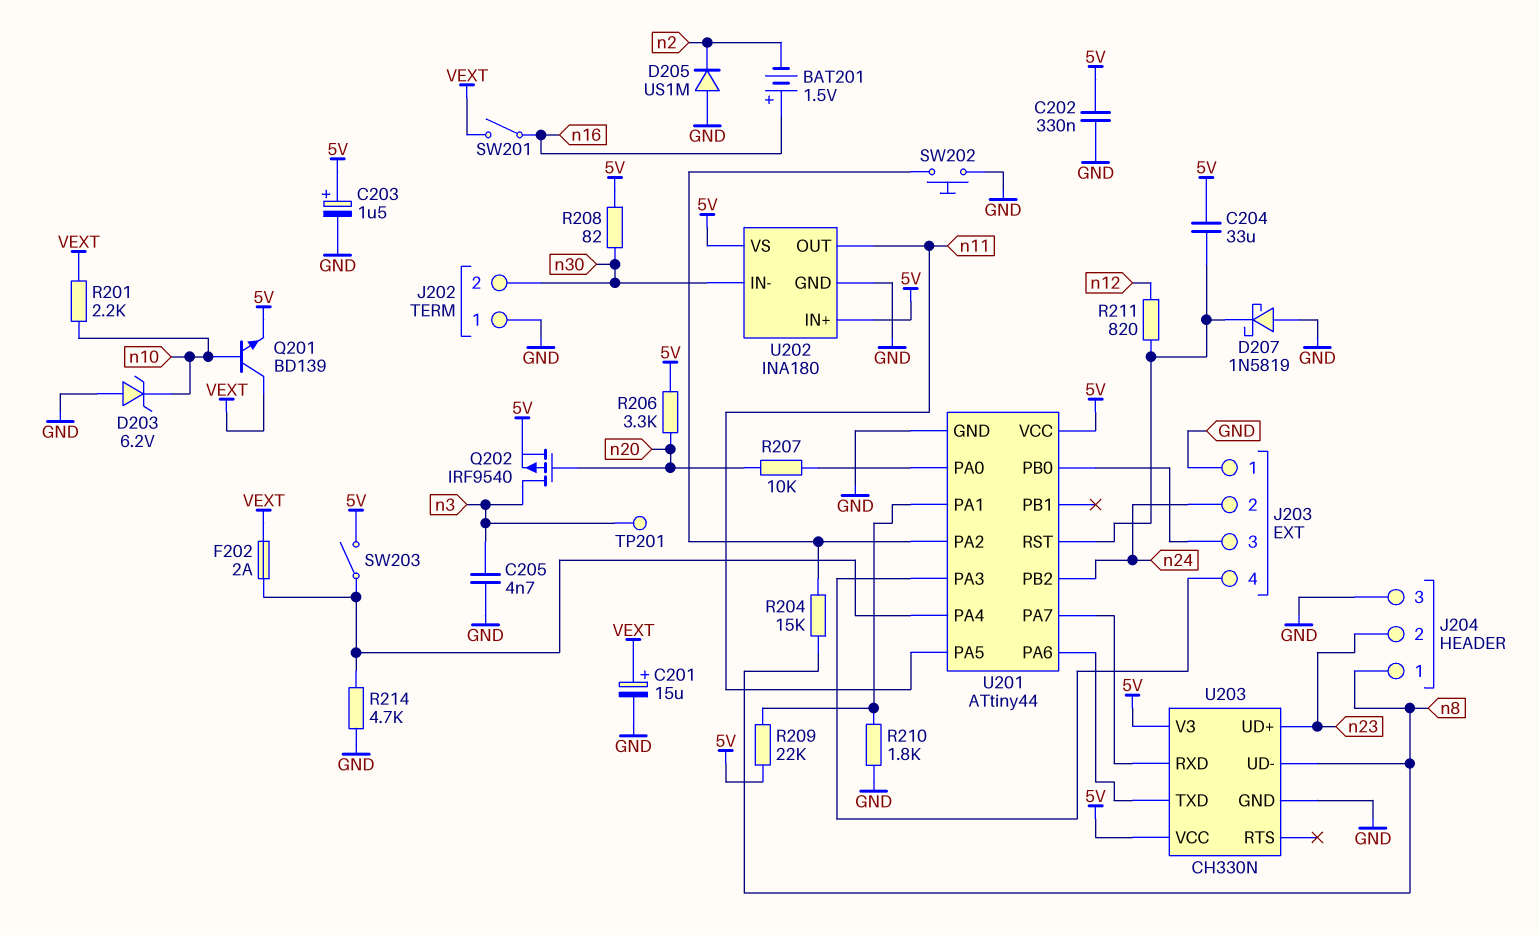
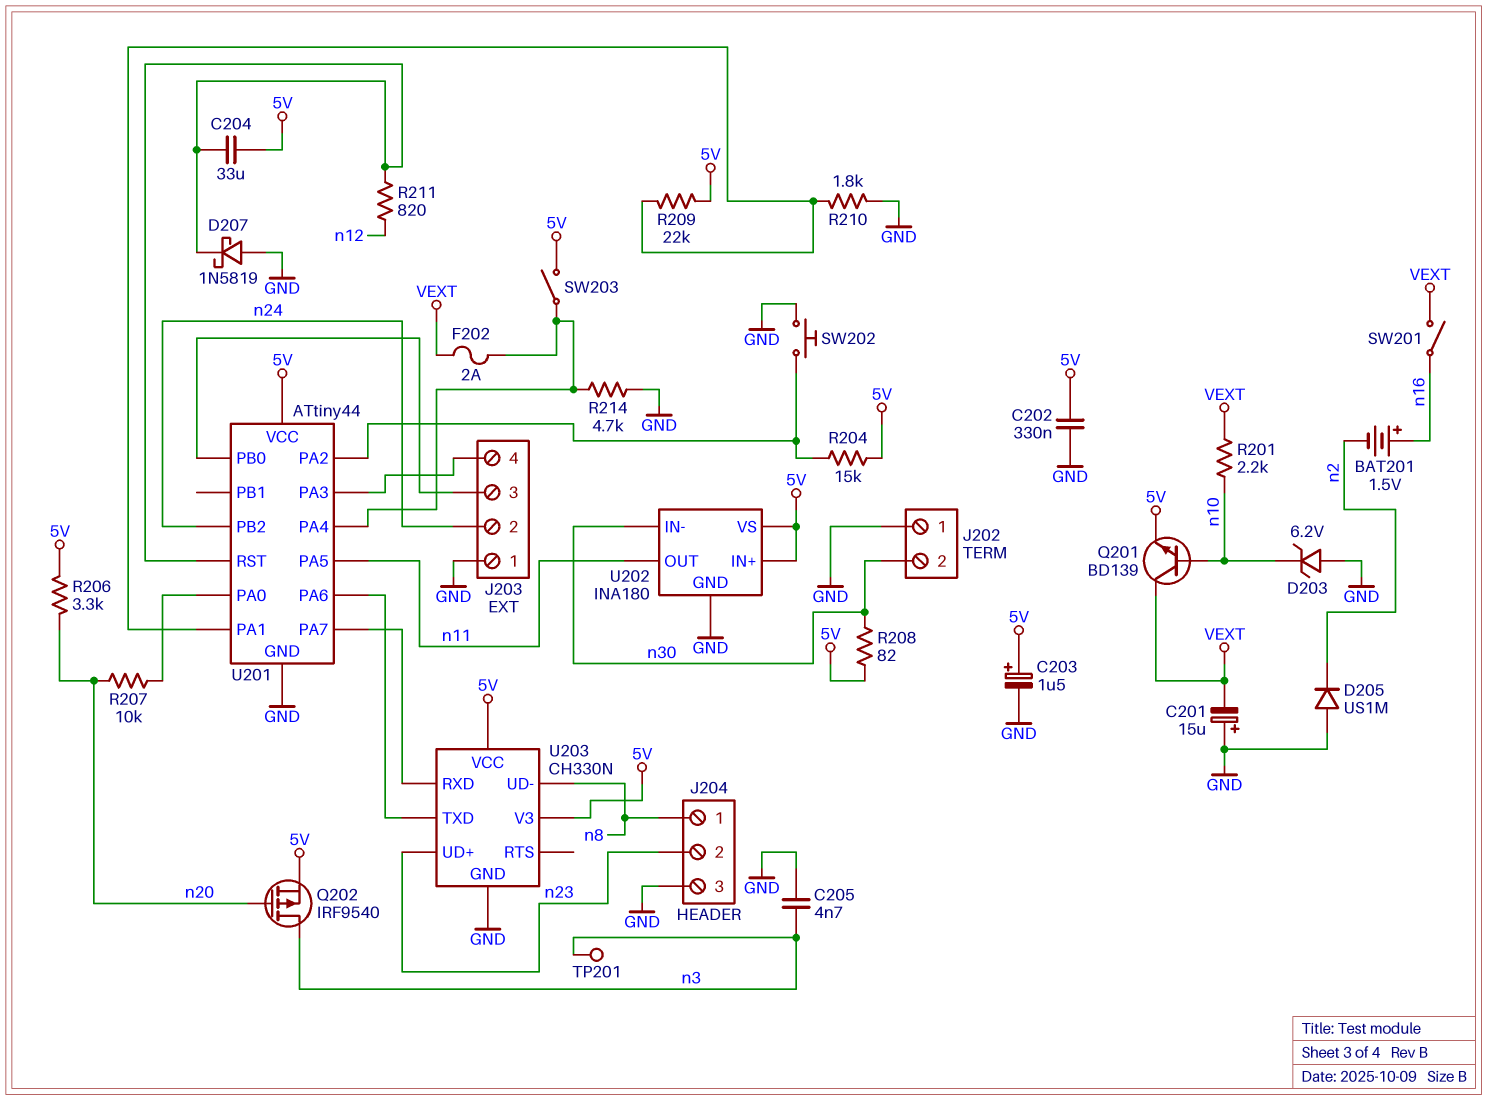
C201: 15uF (plus VEXT, minus GND) -> 15uF (plus GND, minus VEXT)
R204: 15k (U201/PA2, n8) -> 15k (5V, U201/PA2)

